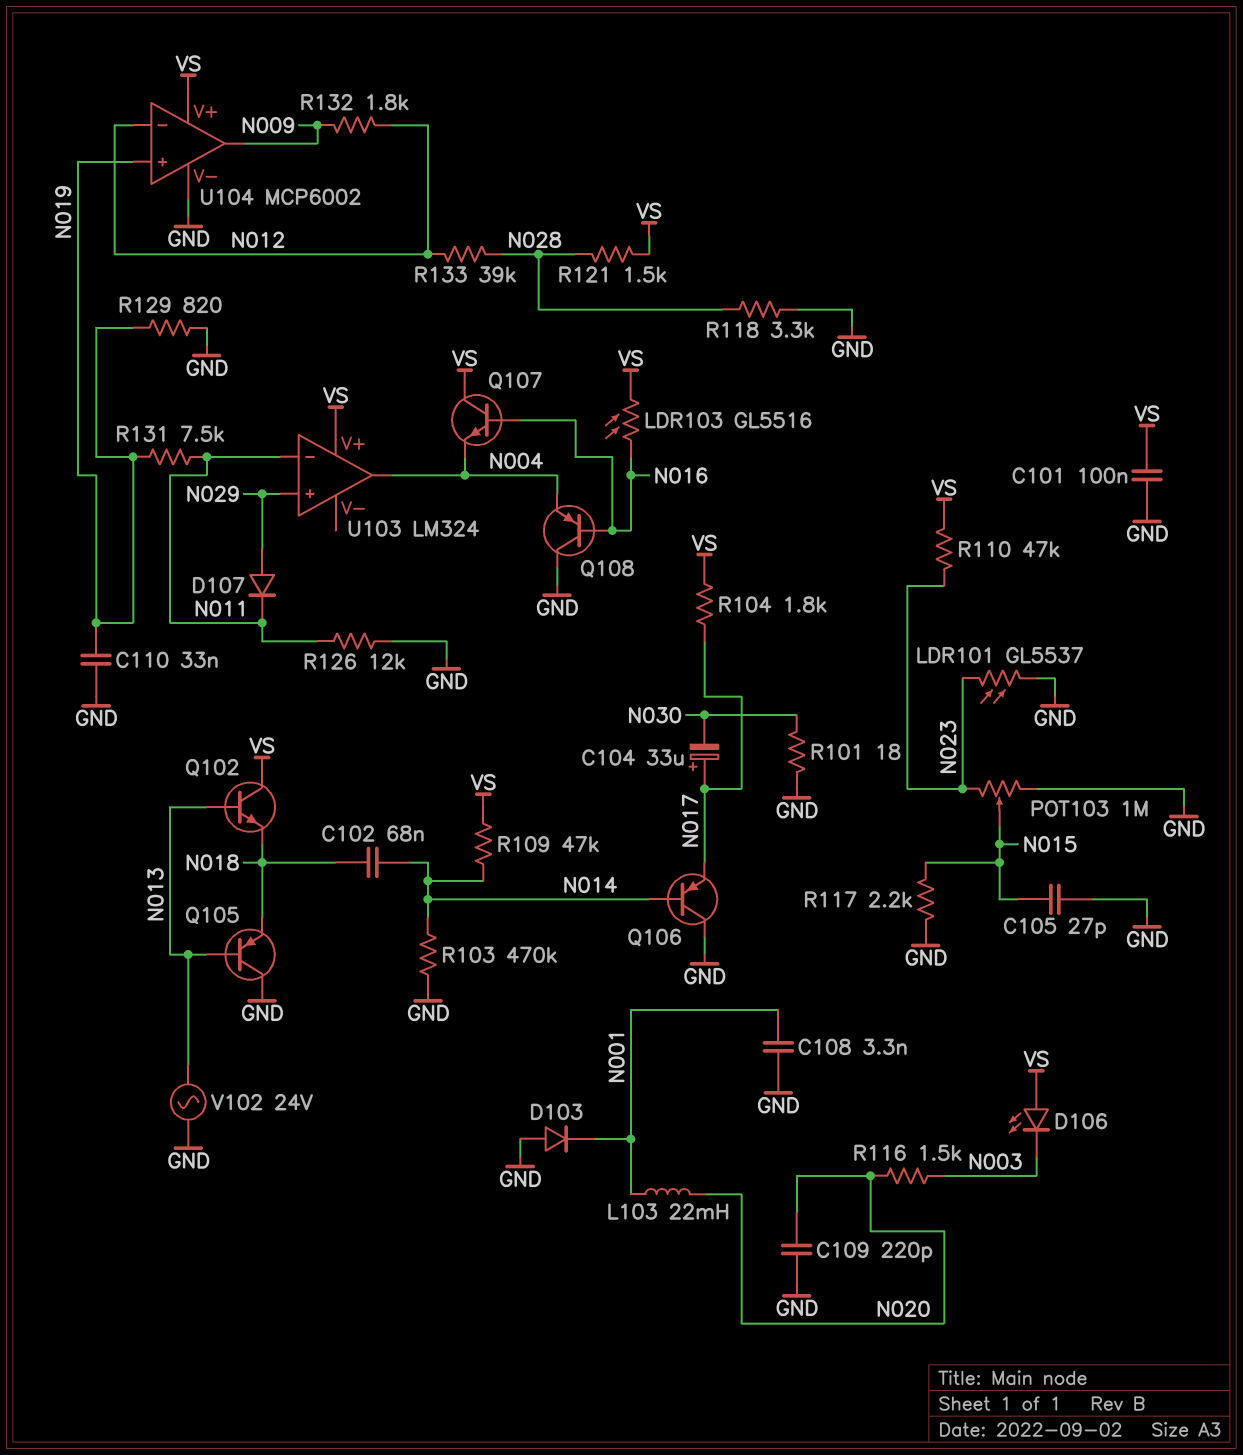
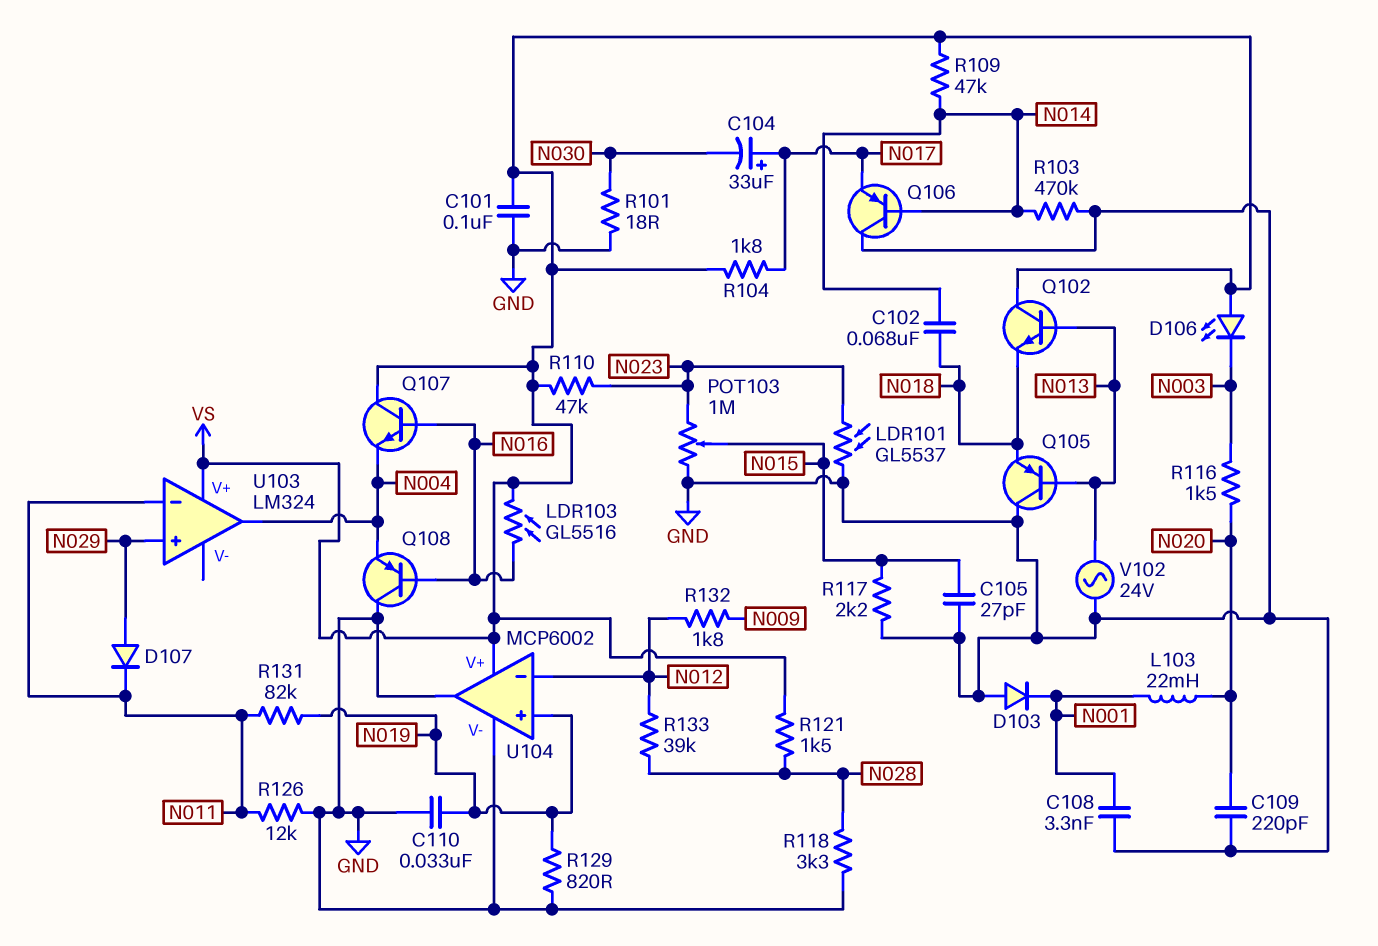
R131: 7.5k (N011, N019) -> 82k (N011, N019)
U104 pin out: N009 -> GND

